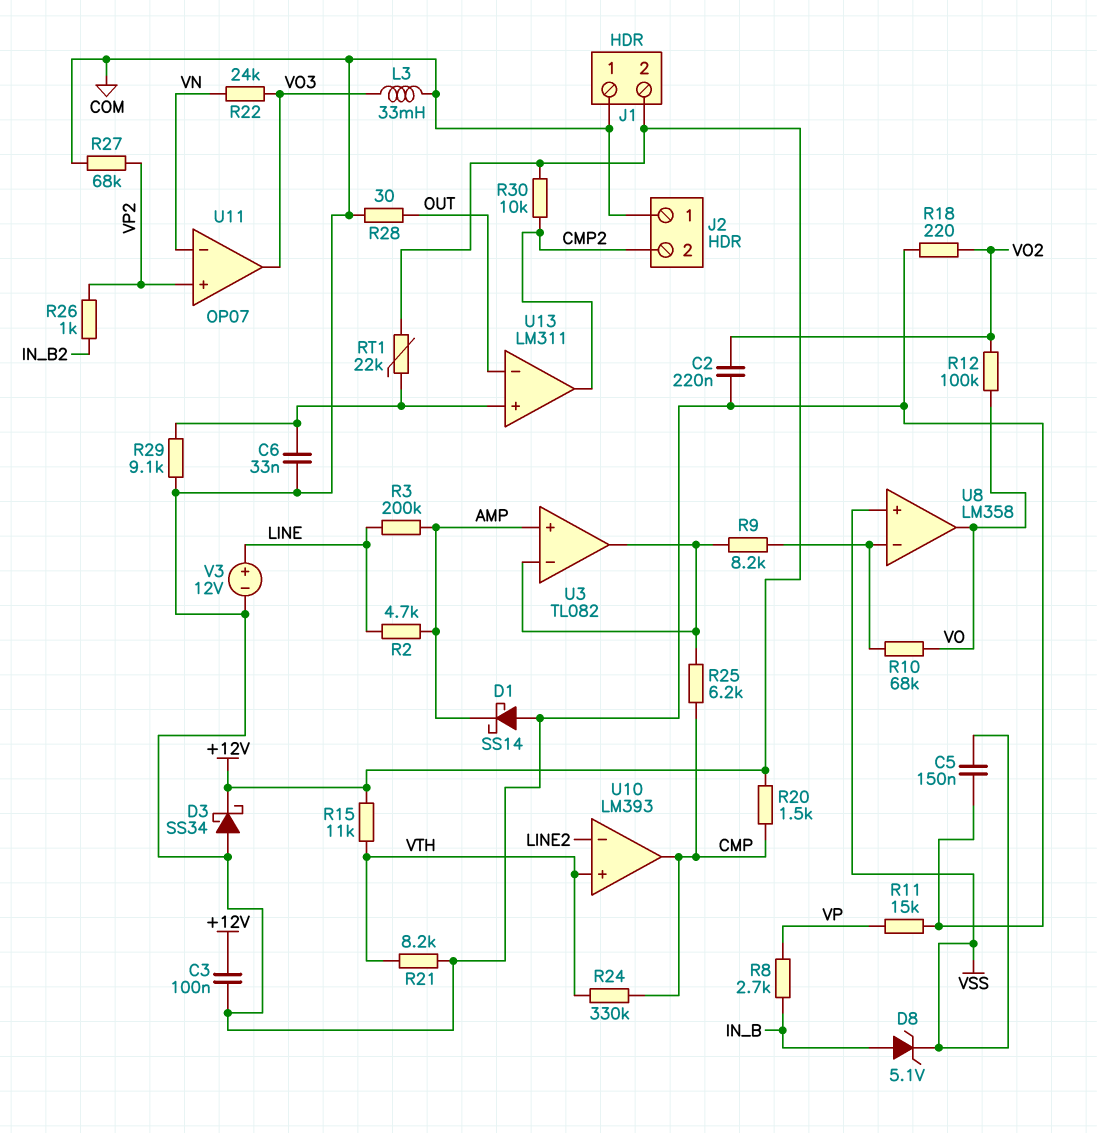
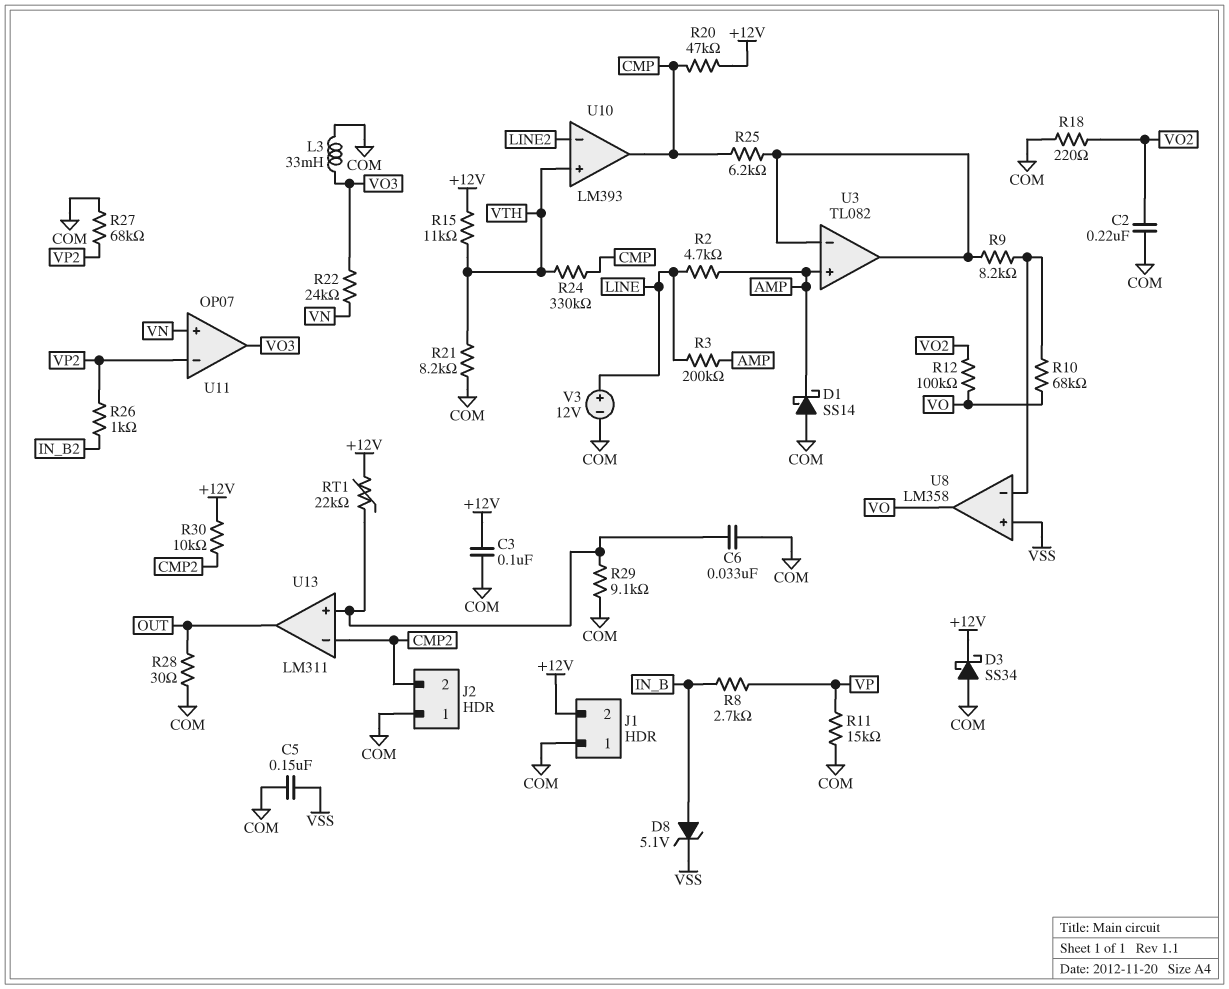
R20: 1.5k (+12V, CMP) -> 47k (+12V, CMP)
U11 pin in+: VP2 -> VN
U11 pin in-: VN -> VP2
U13 pin in-: OUT -> CMP2
U13 pin out: CMP2 -> OUT

